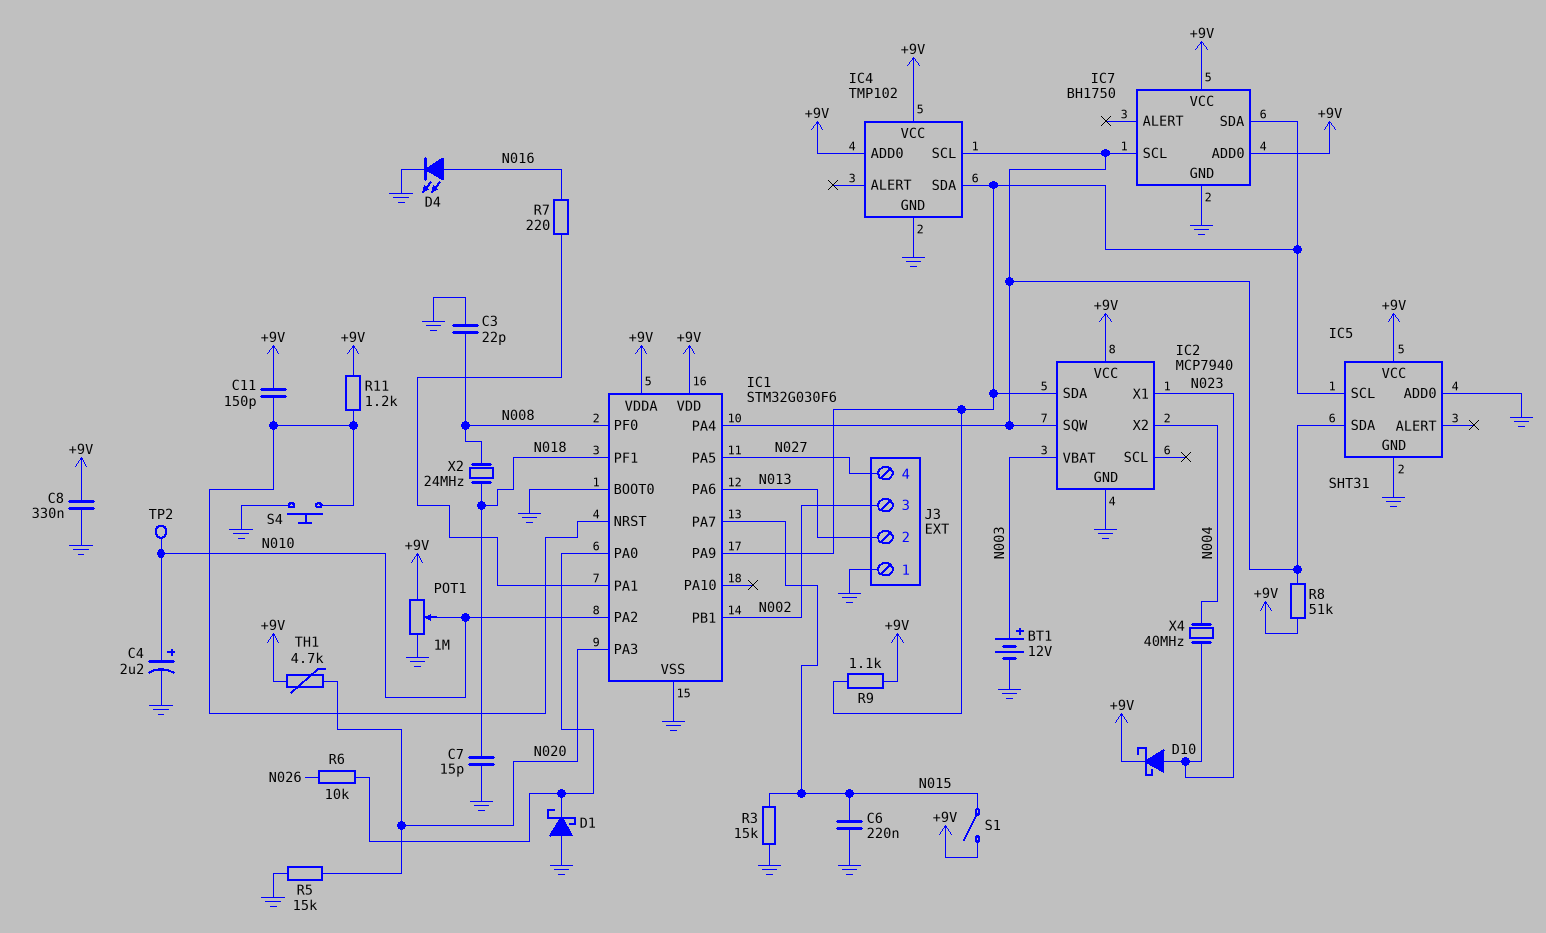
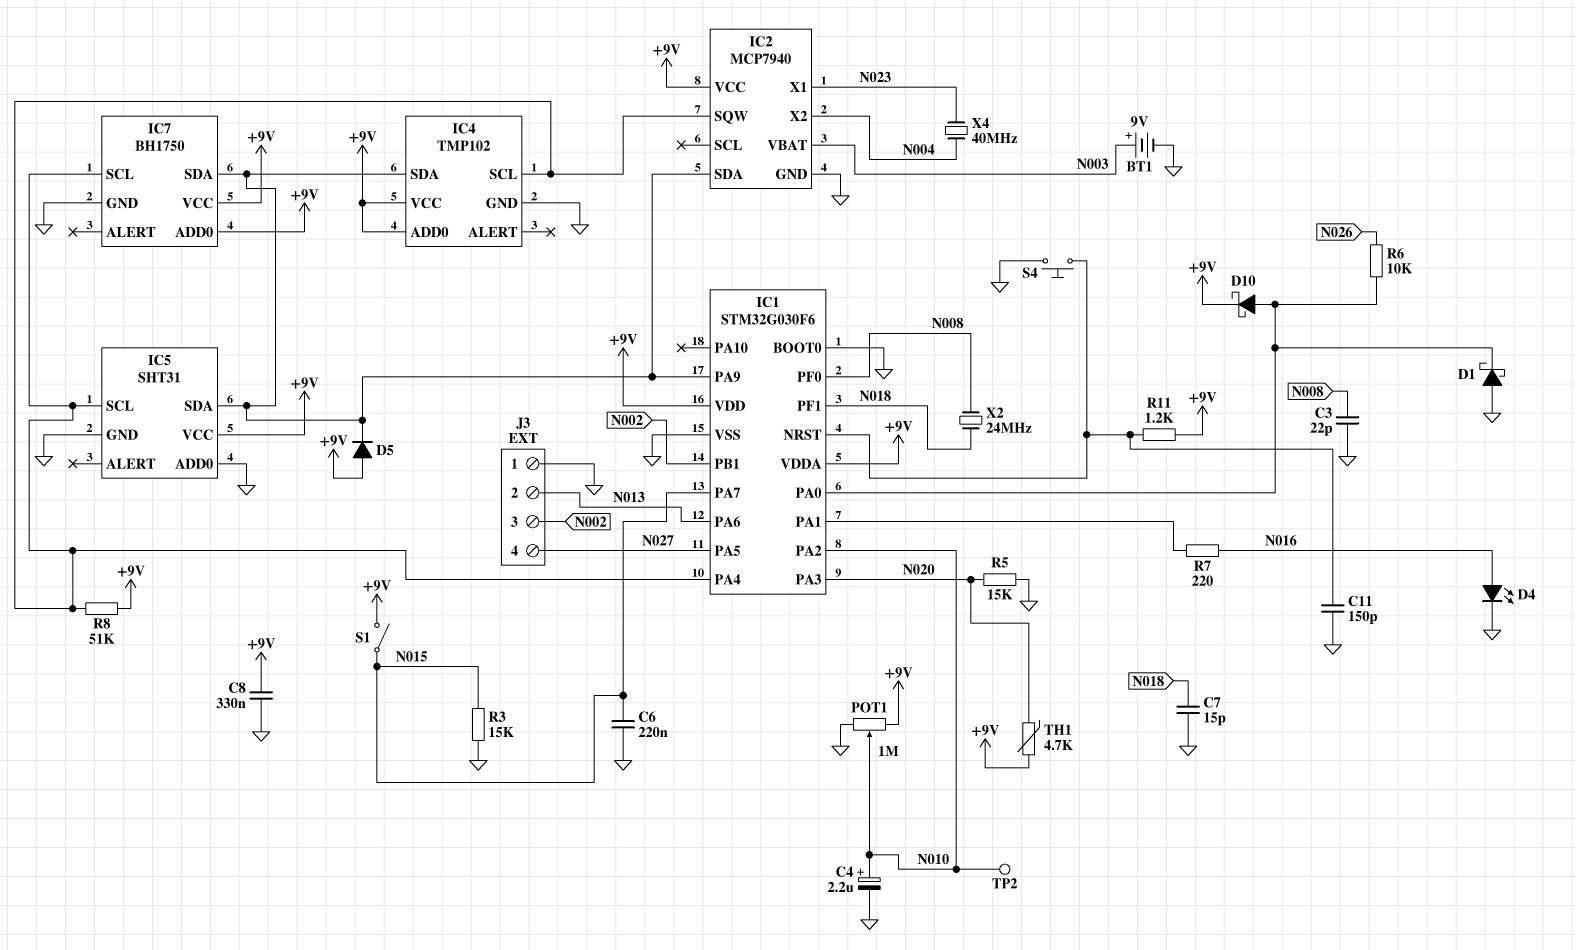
BT1: 12V (plus N003, minus GND) -> 9V (plus N003, minus GND)
C11: 150pF (+9V, IC1/NRST) -> 150pF (GND, IC1/NRST)
D5: none -> diode (A +9V, K IC1/PA9)
D10: schottky (A N023, K +9V) -> schottky (A IC1/PA0, K +9V)
IC5 pin SCL: IC1/PA9 -> IC1/PA4
IC5 pin SDA: IC1/PA4 -> IC1/PA9
R9: 1.1k (+9V, IC1/PA9) -> none

